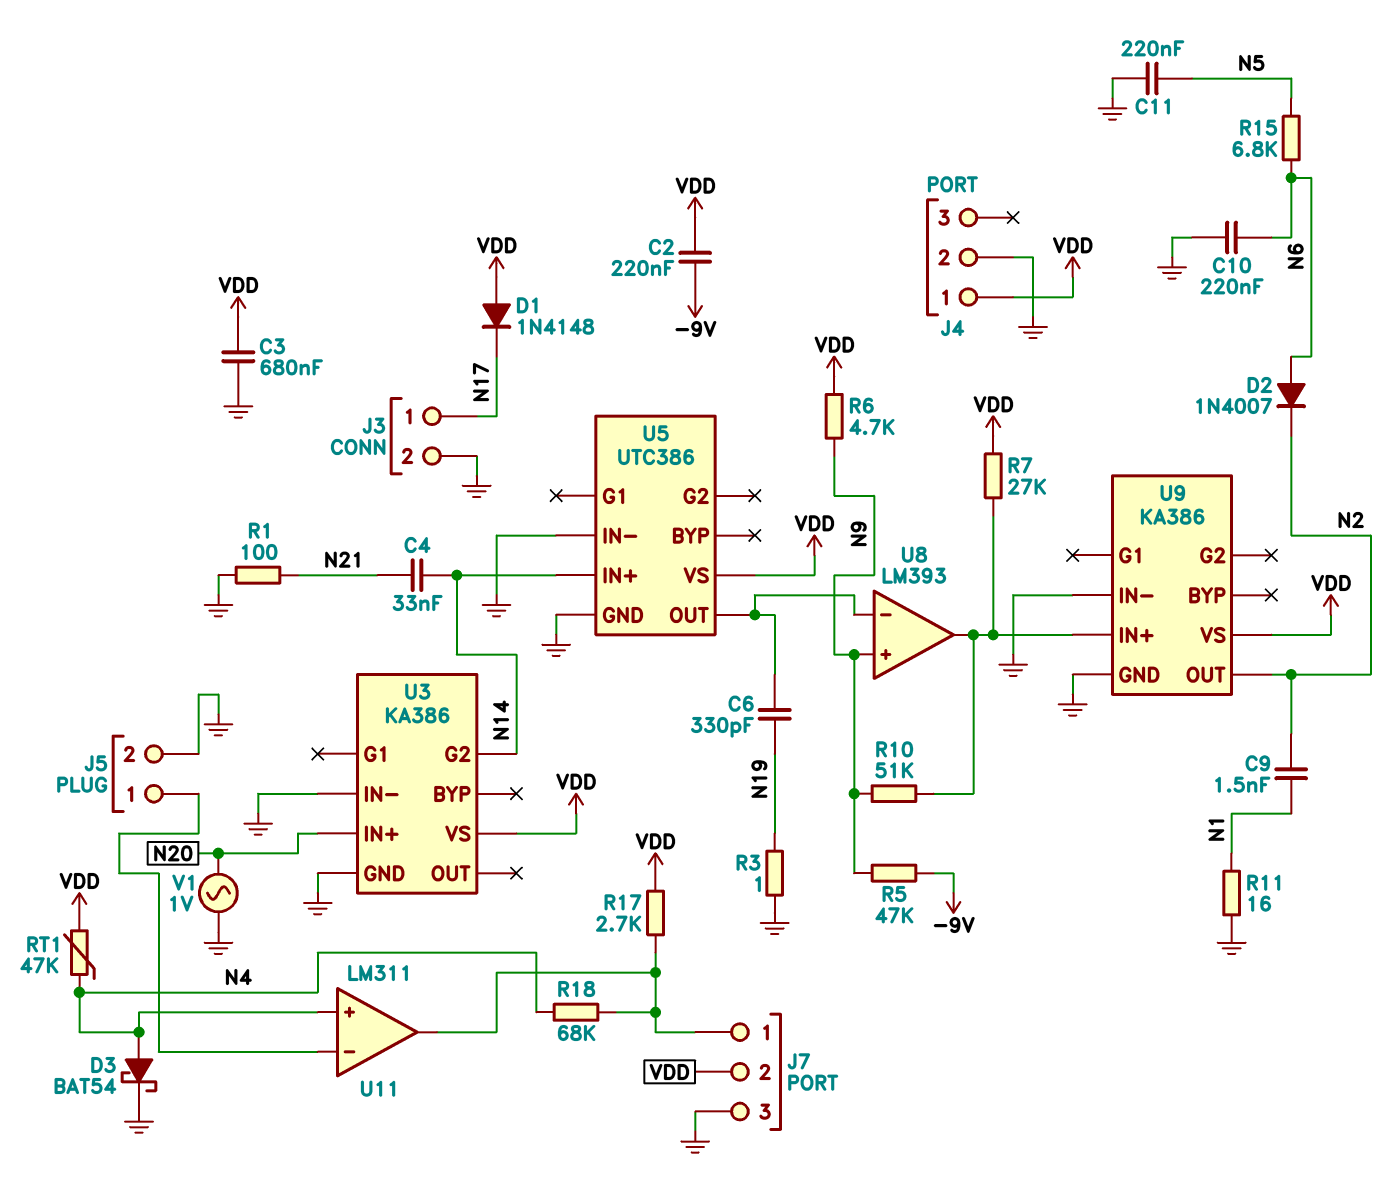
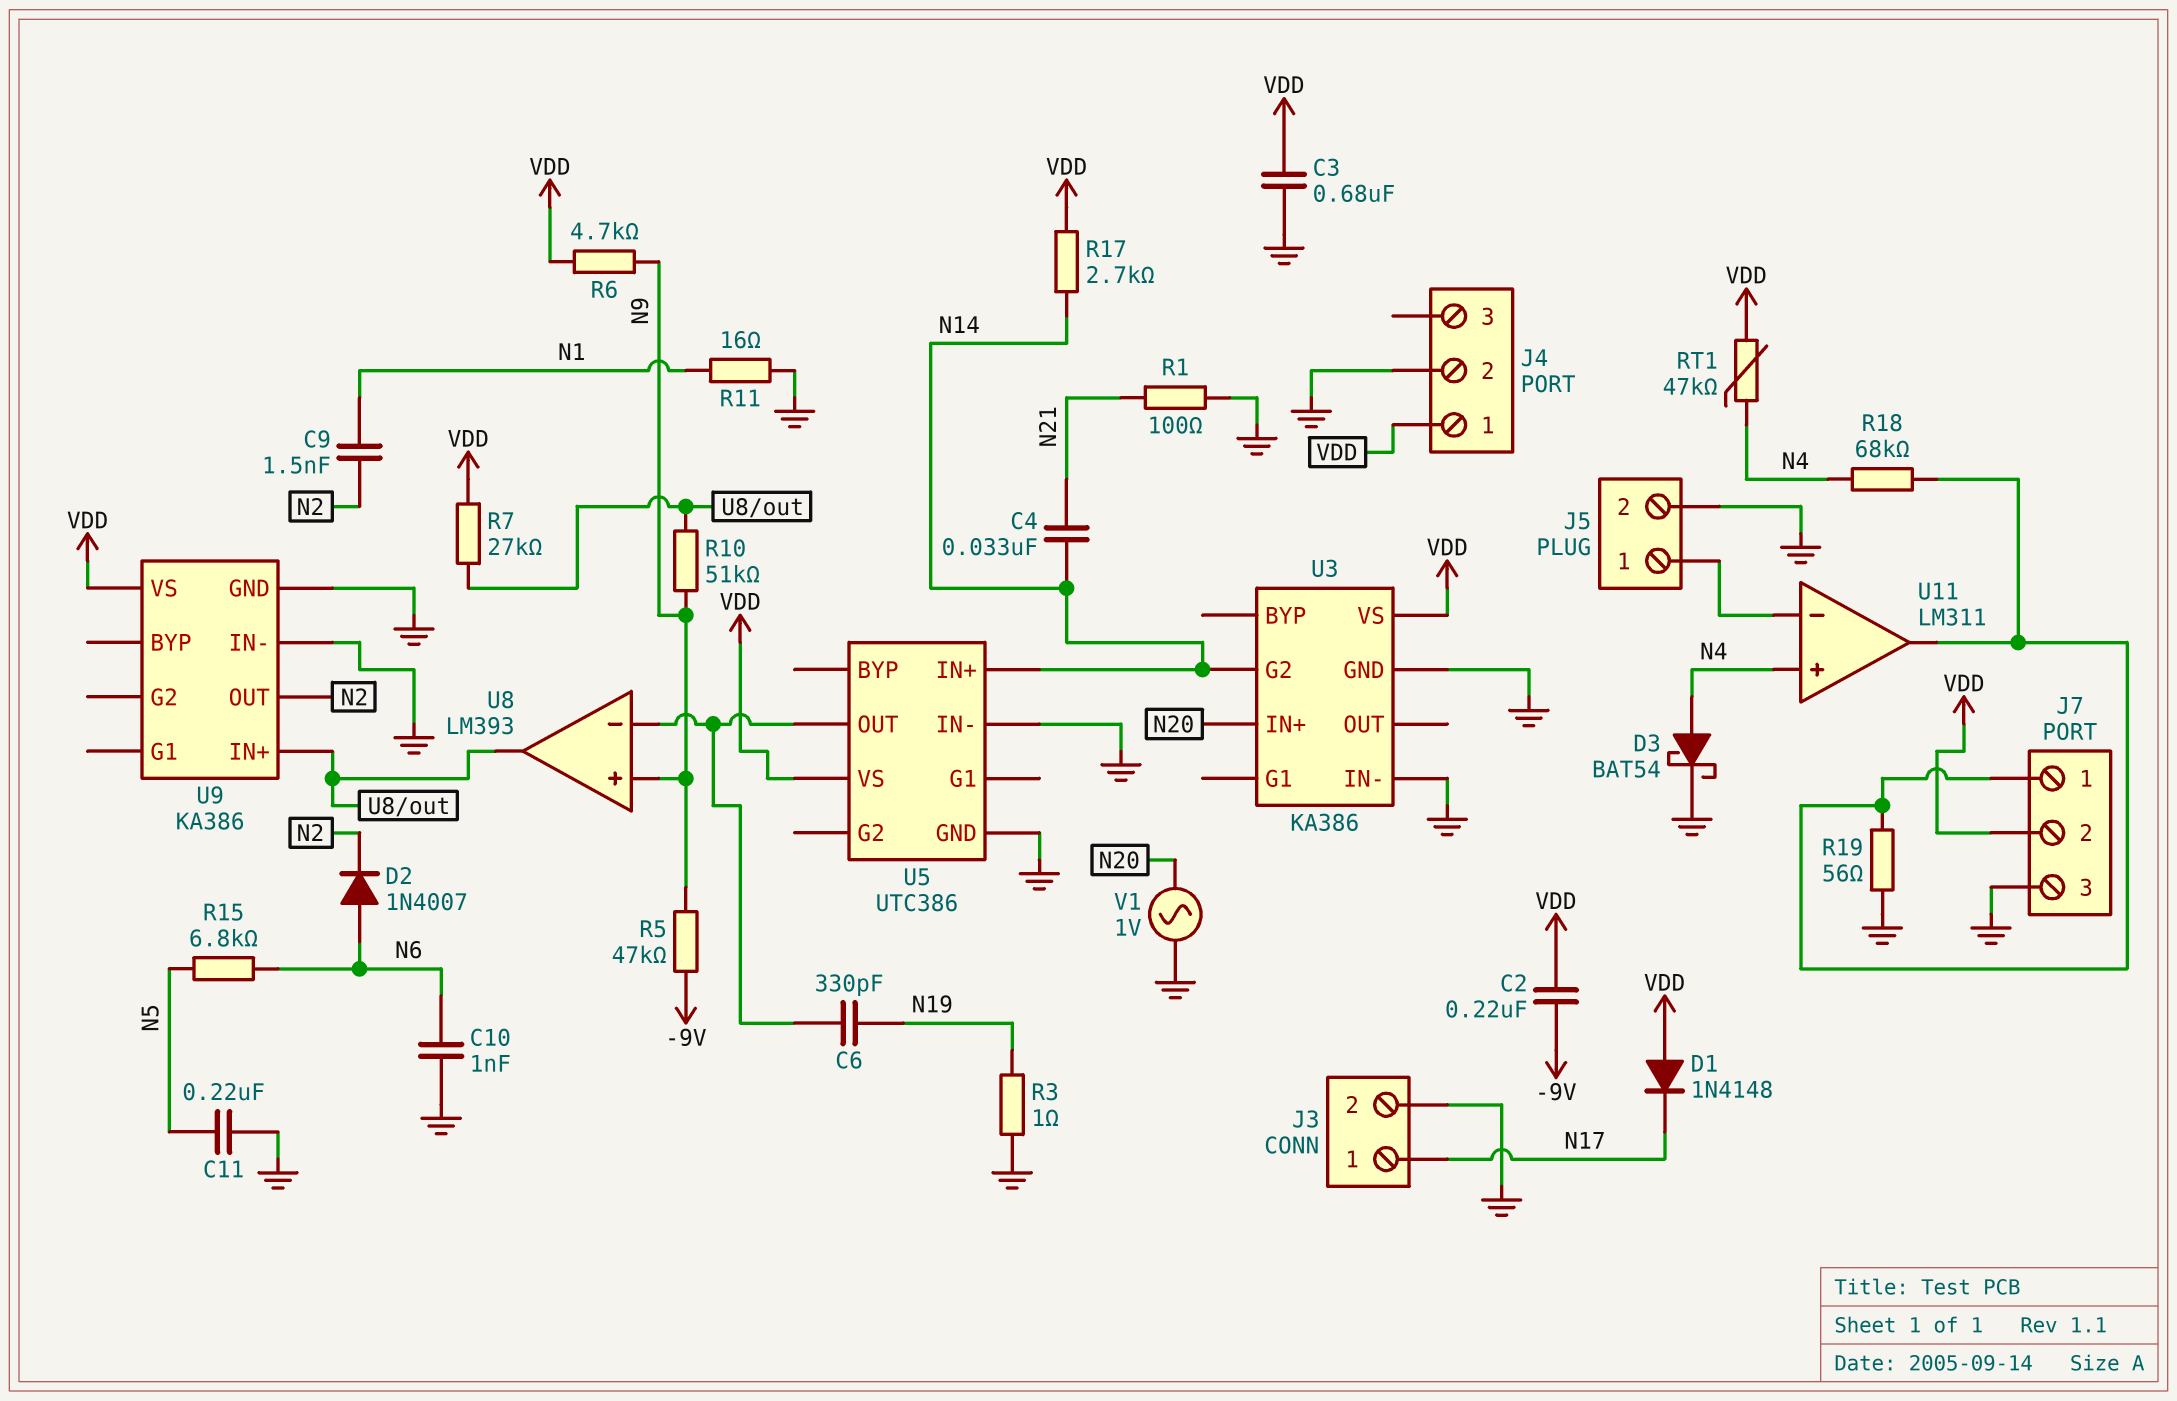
C10: 220nF (GND, N6) -> 1nF (GND, N6)
R17: 2.7k (J7/1, VDD) -> 2.7k (N14, VDD)
R19: none -> 56 (GND, J7/1)

